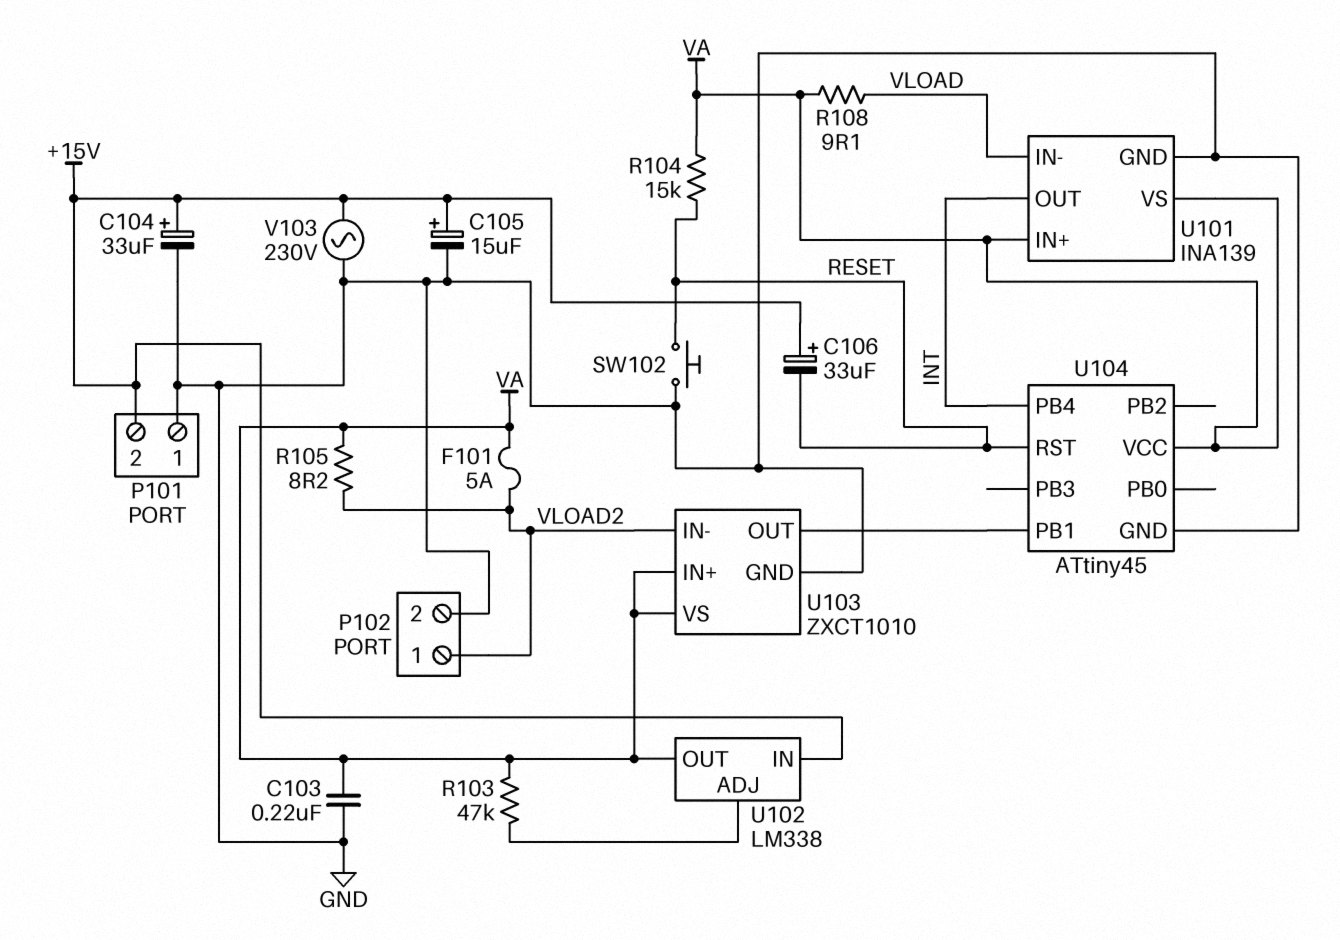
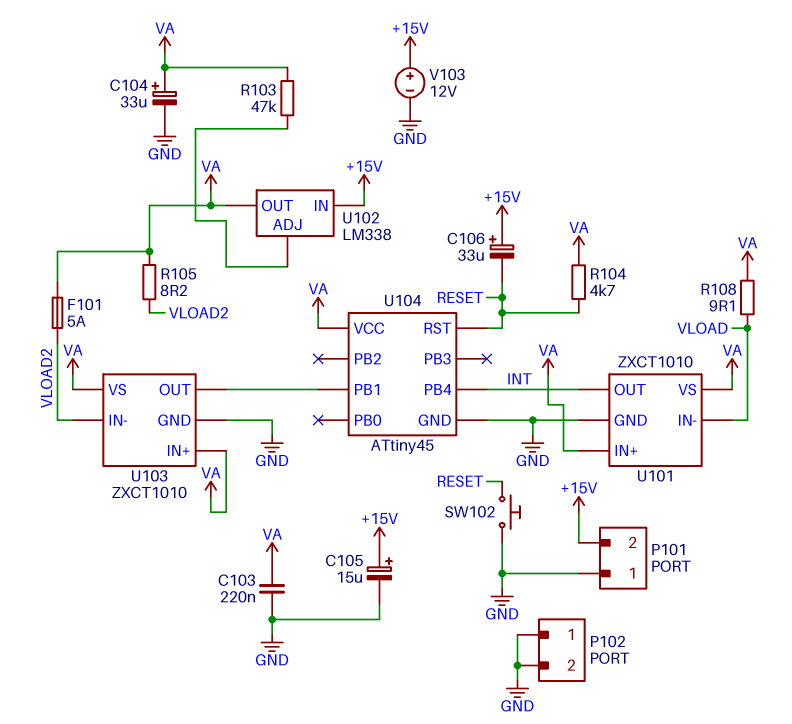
C104: 33uF (plus +15V, minus GND) -> 33uF (plus VA, minus GND)
P102 pin 1: VLOAD2 -> GND
R104: 15k (RESET, VA) -> 4.7k (RESET, VA)
U101: INA139 -> ZXCT1010
V103: AC 230V (+15V, GND) -> 12V (plus +15V, minus GND)

